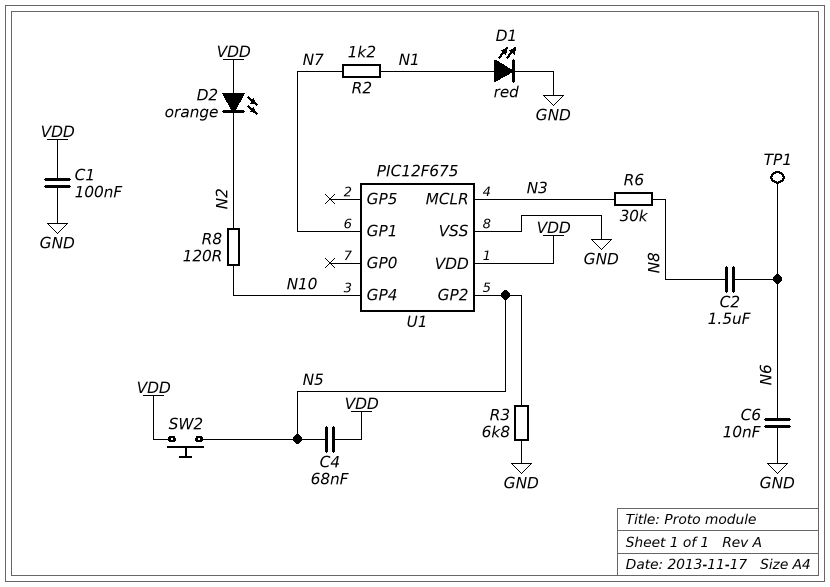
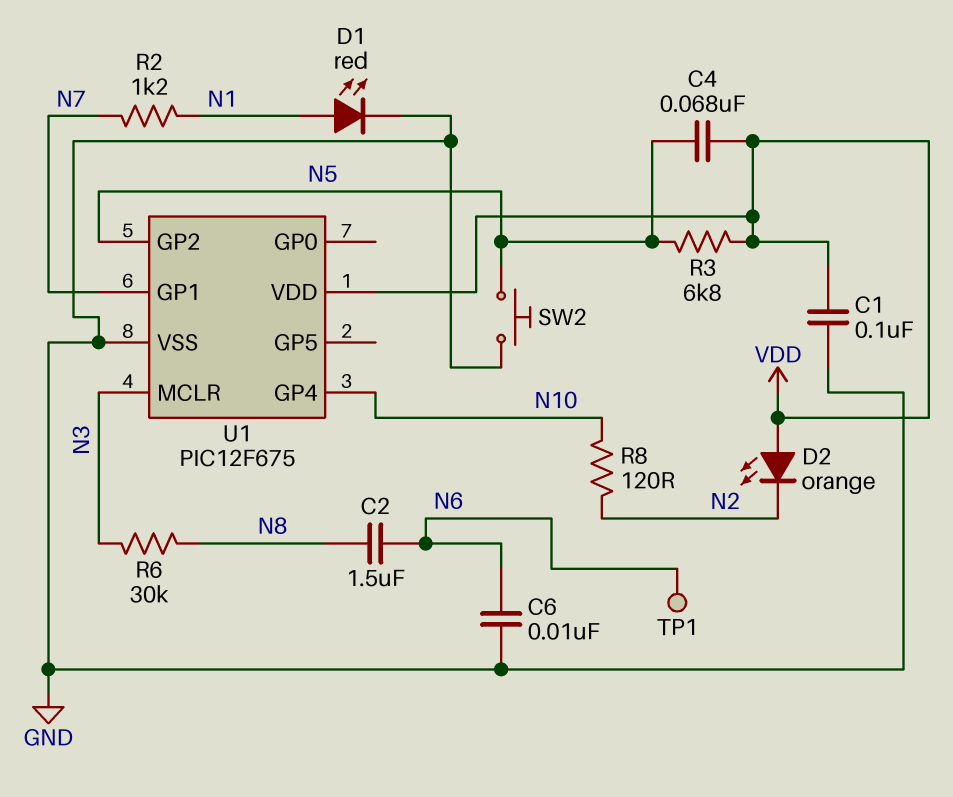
R3: 6.8k (GND, N5) -> 6.8k (N5, VDD)
SW2: button (N5, VDD) -> button (GND, N5)

